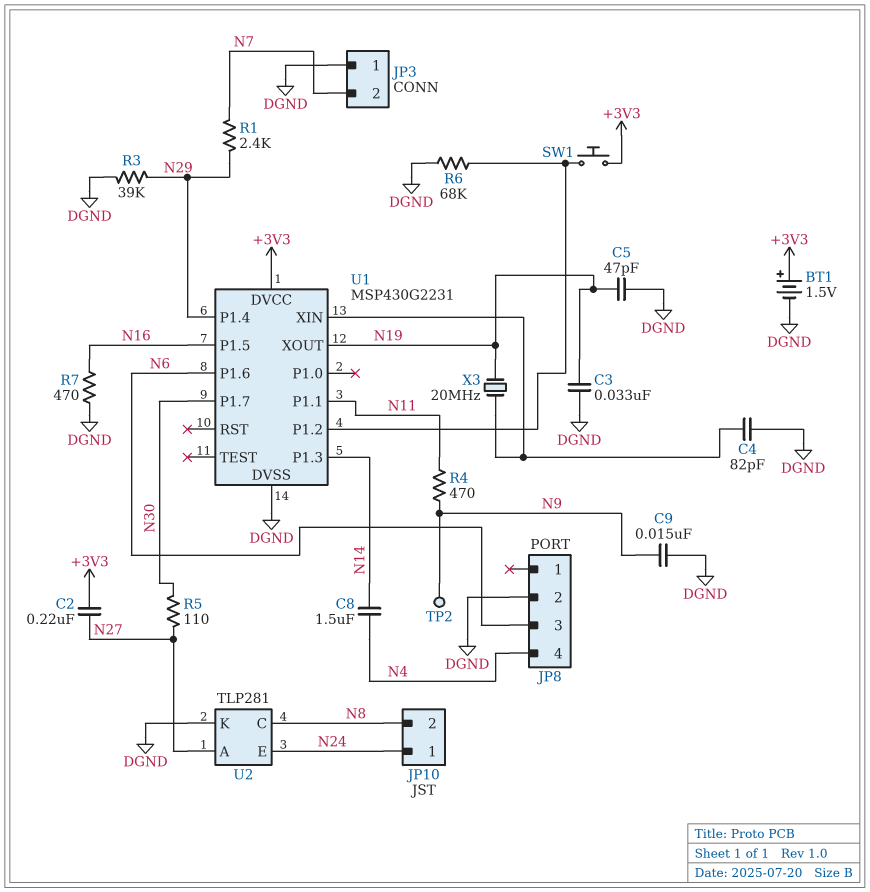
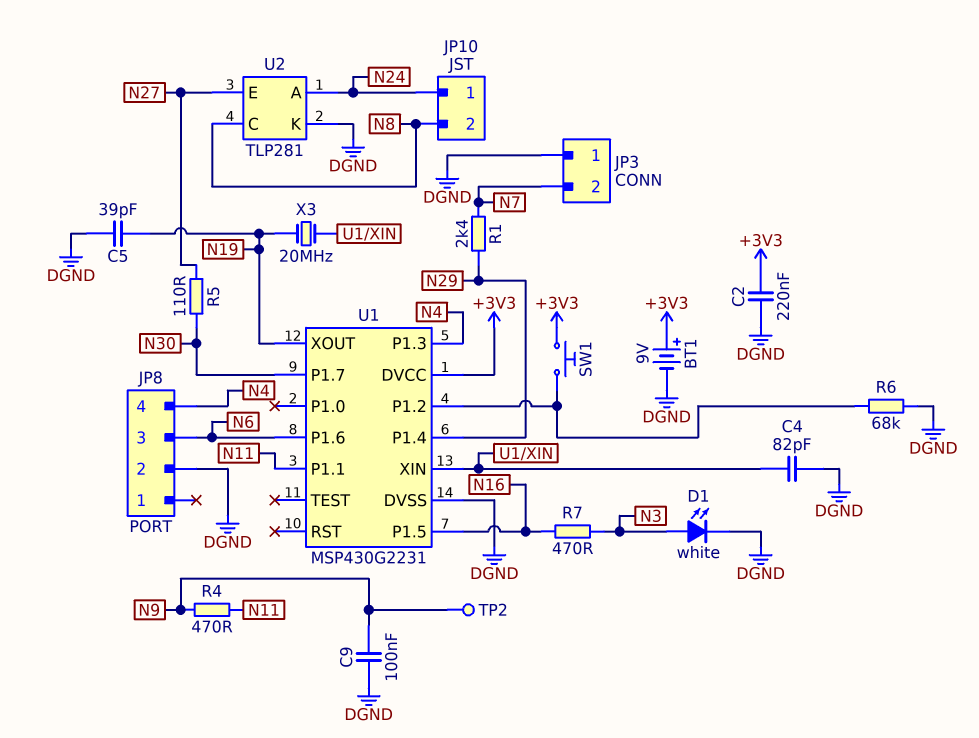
BT1: 1.5V (plus +3V3, minus DGND) -> 9V (plus +3V3, minus DGND)
C2: 220nF (+3V3, N27) -> 220nF (+3V3, DGND)
C3: 33nF (DGND, N19) -> none
C5: 47pF (DGND, N19) -> 39pF (DGND, N19)
C8: 1.5uF (N4, N14) -> none
C9: 15nF (DGND, N9) -> 100nF (DGND, N9)
D1: none -> LED white (A N3, K DGND)
R3: 39k (DGND, N29) -> none
R7: 470 (DGND, N16) -> 470 (N3, N16)
U1 pin P1.3: N14 -> N4
U2 pin A: N27 -> N24
U2 pin E: N24 -> N27

